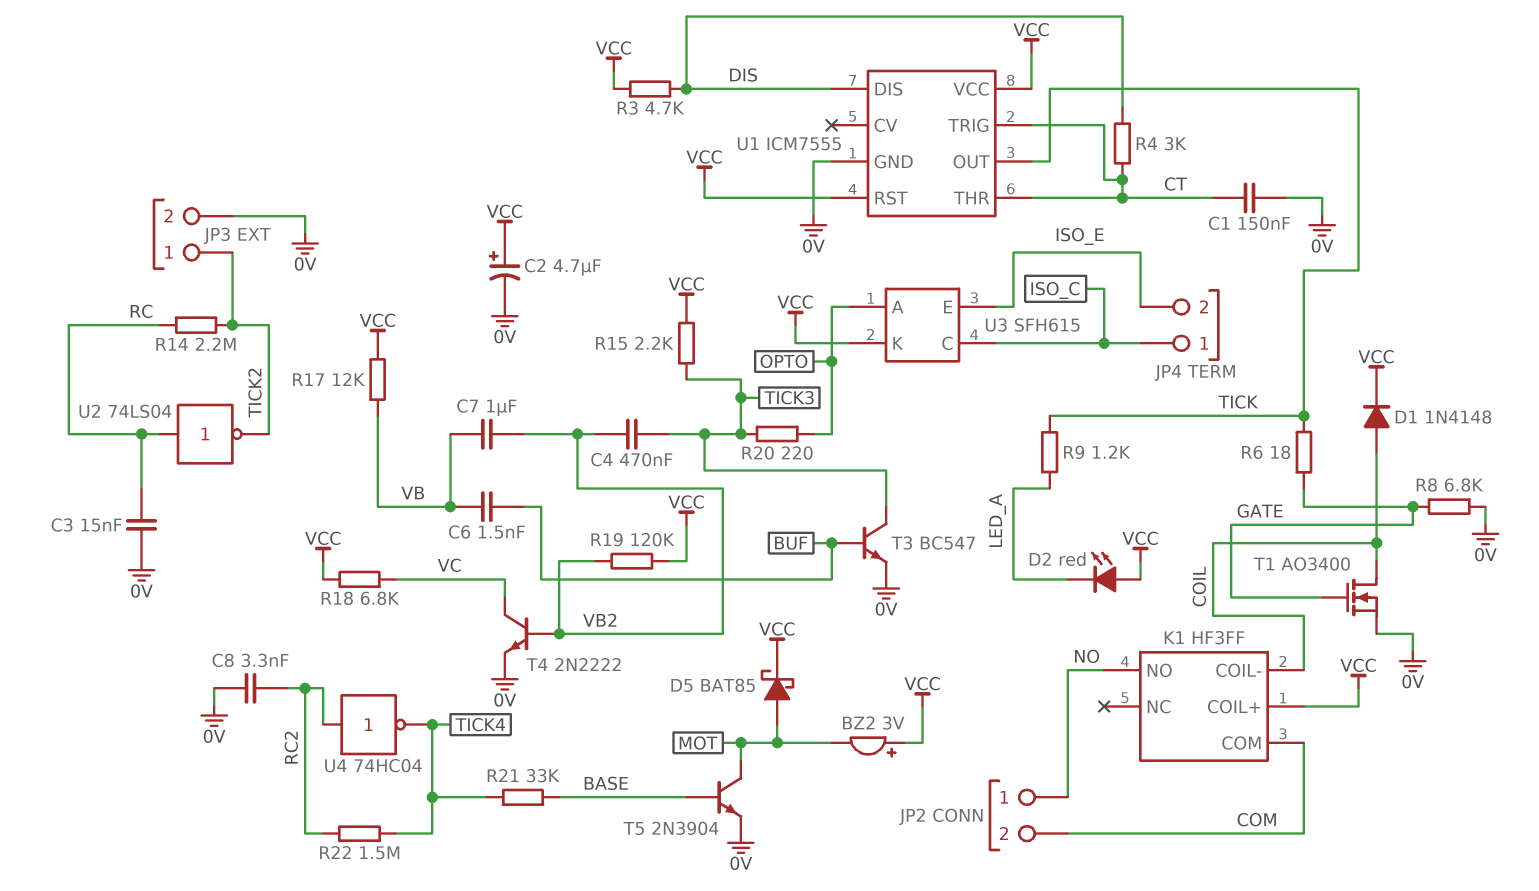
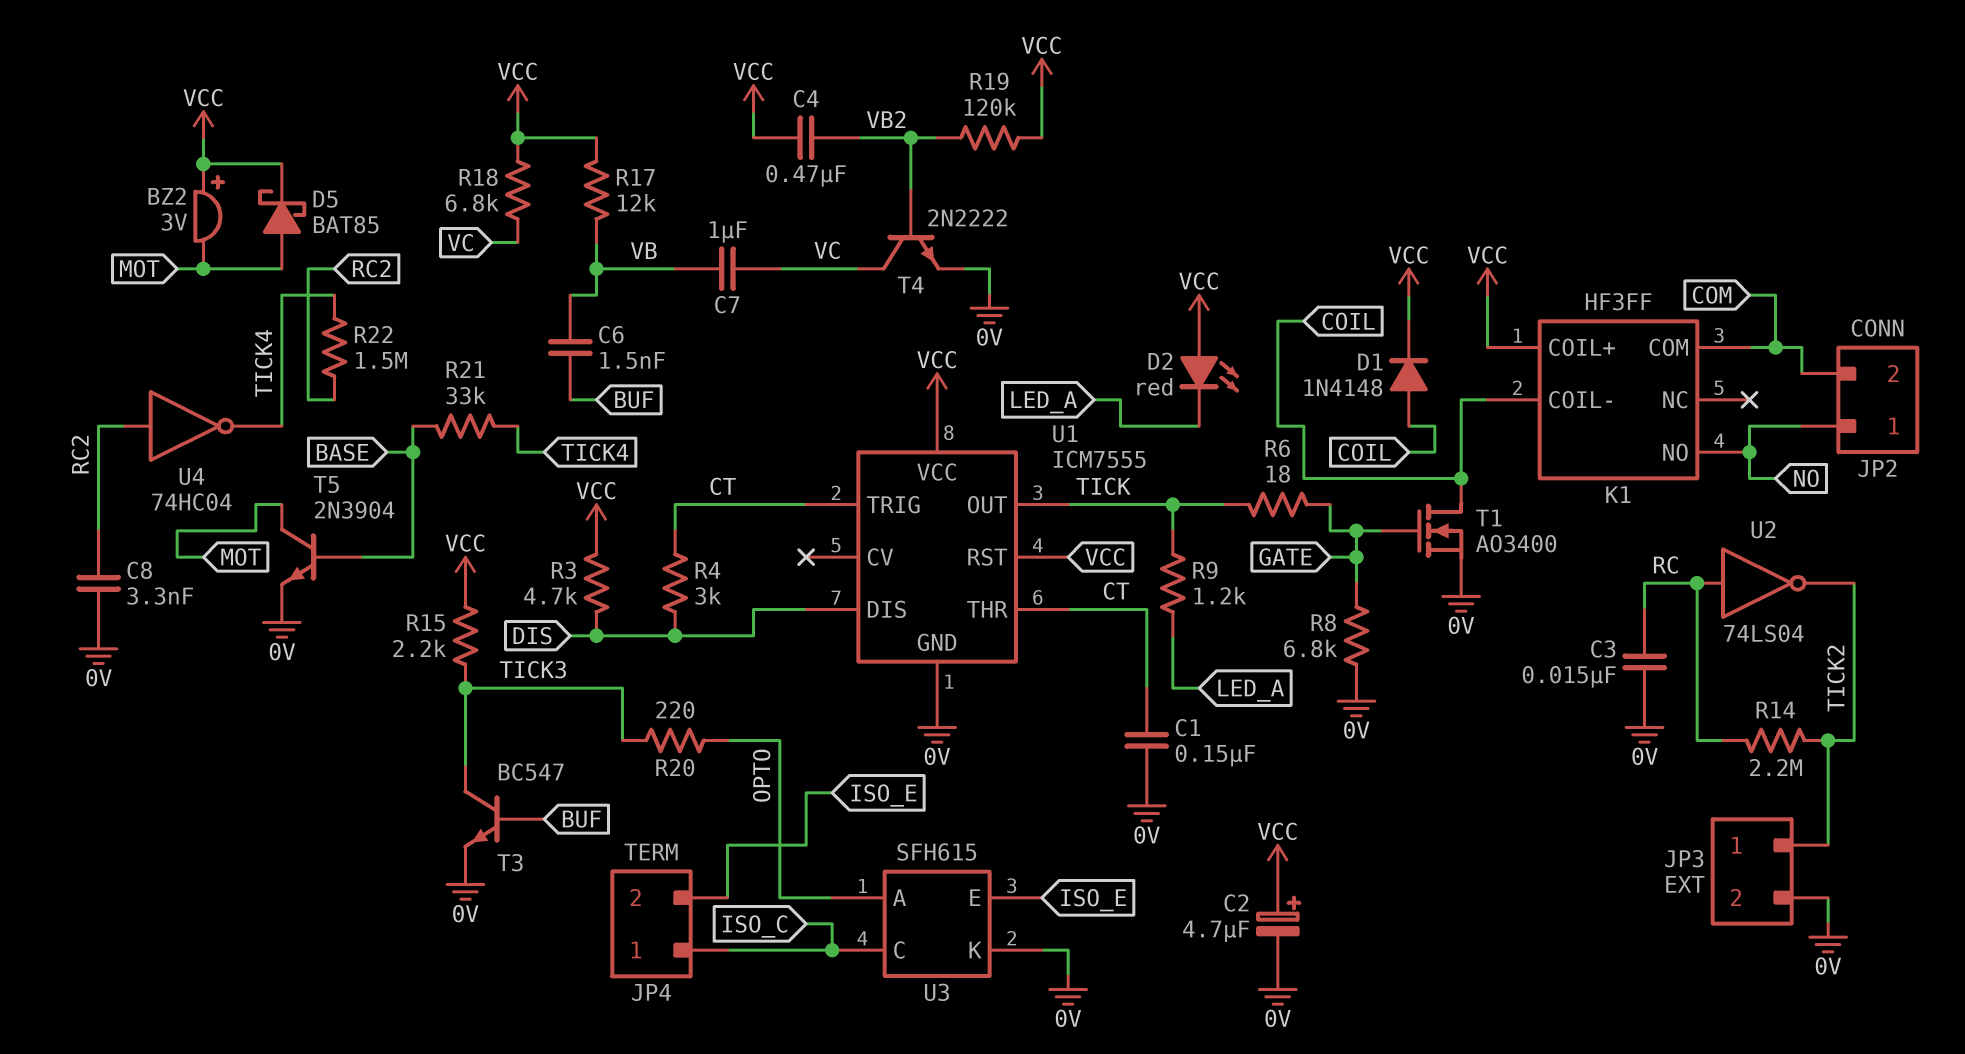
C4: 470nF (TICK3, VB2) -> 470nF (VB2, VCC)
C7: 1uF (VB, VB2) -> 1uF (VB, VC)
U3 pin K: VCC -> 0V

